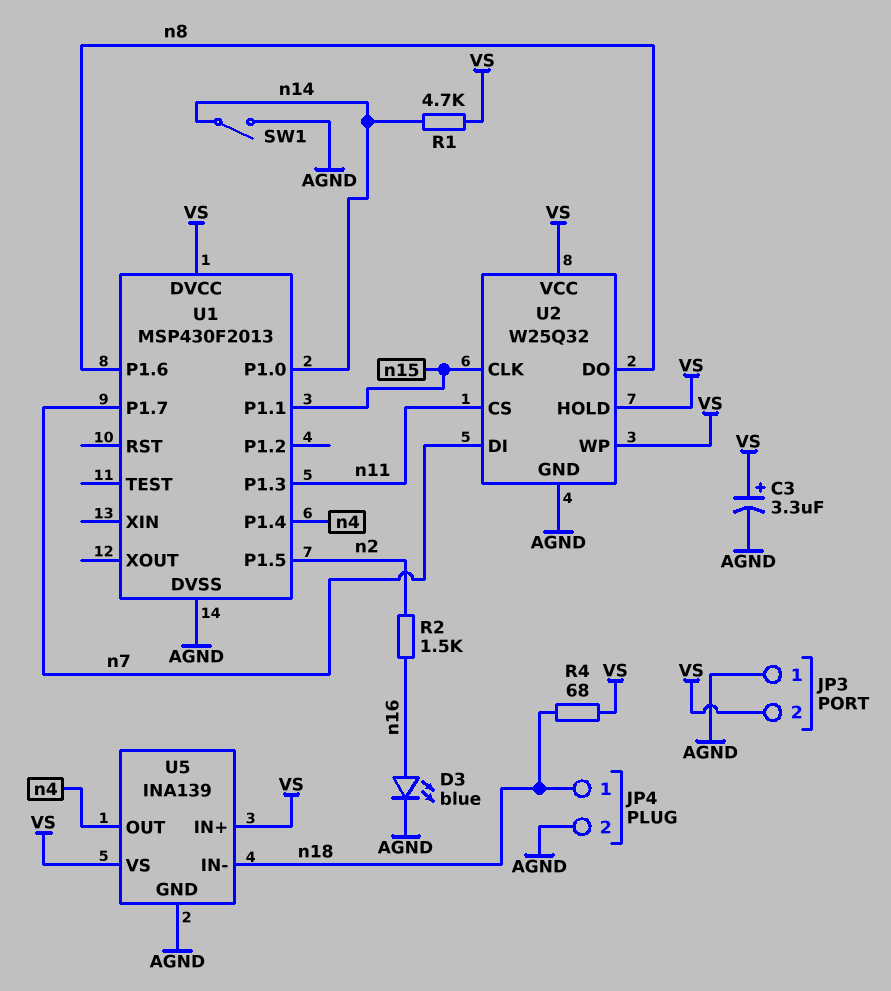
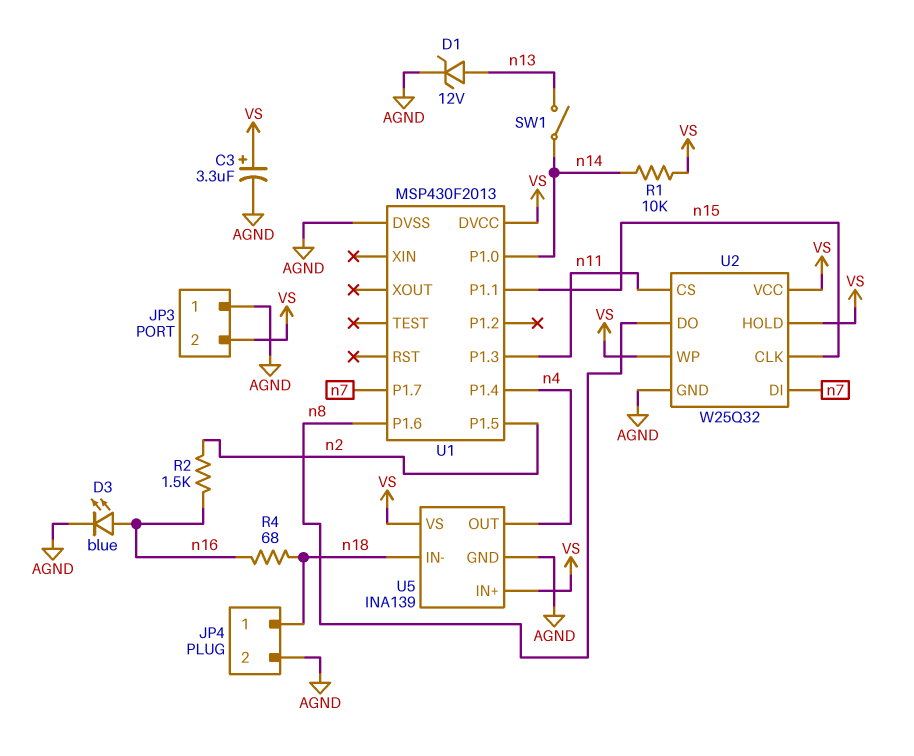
D1: none -> zener 12V (A n13, K AGND)
R1: 4.7k (VS, n14) -> 10k (VS, n14)
R4: 68 (VS, n18) -> 68 (n16, n18)
SW1: switch (AGND, n14) -> switch (n13, n14)

